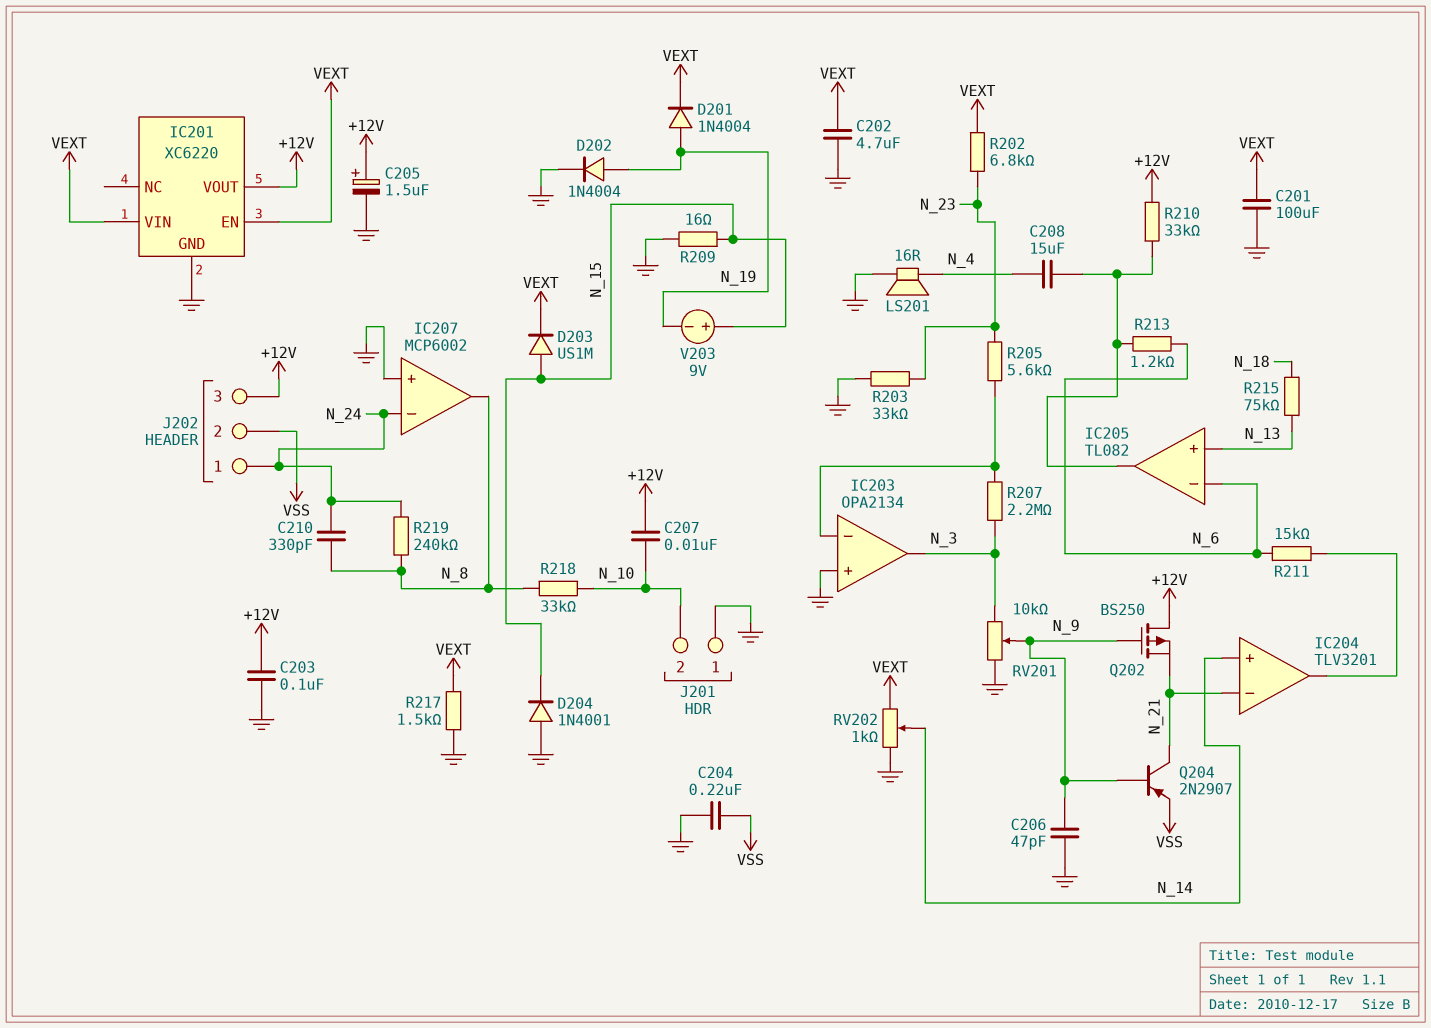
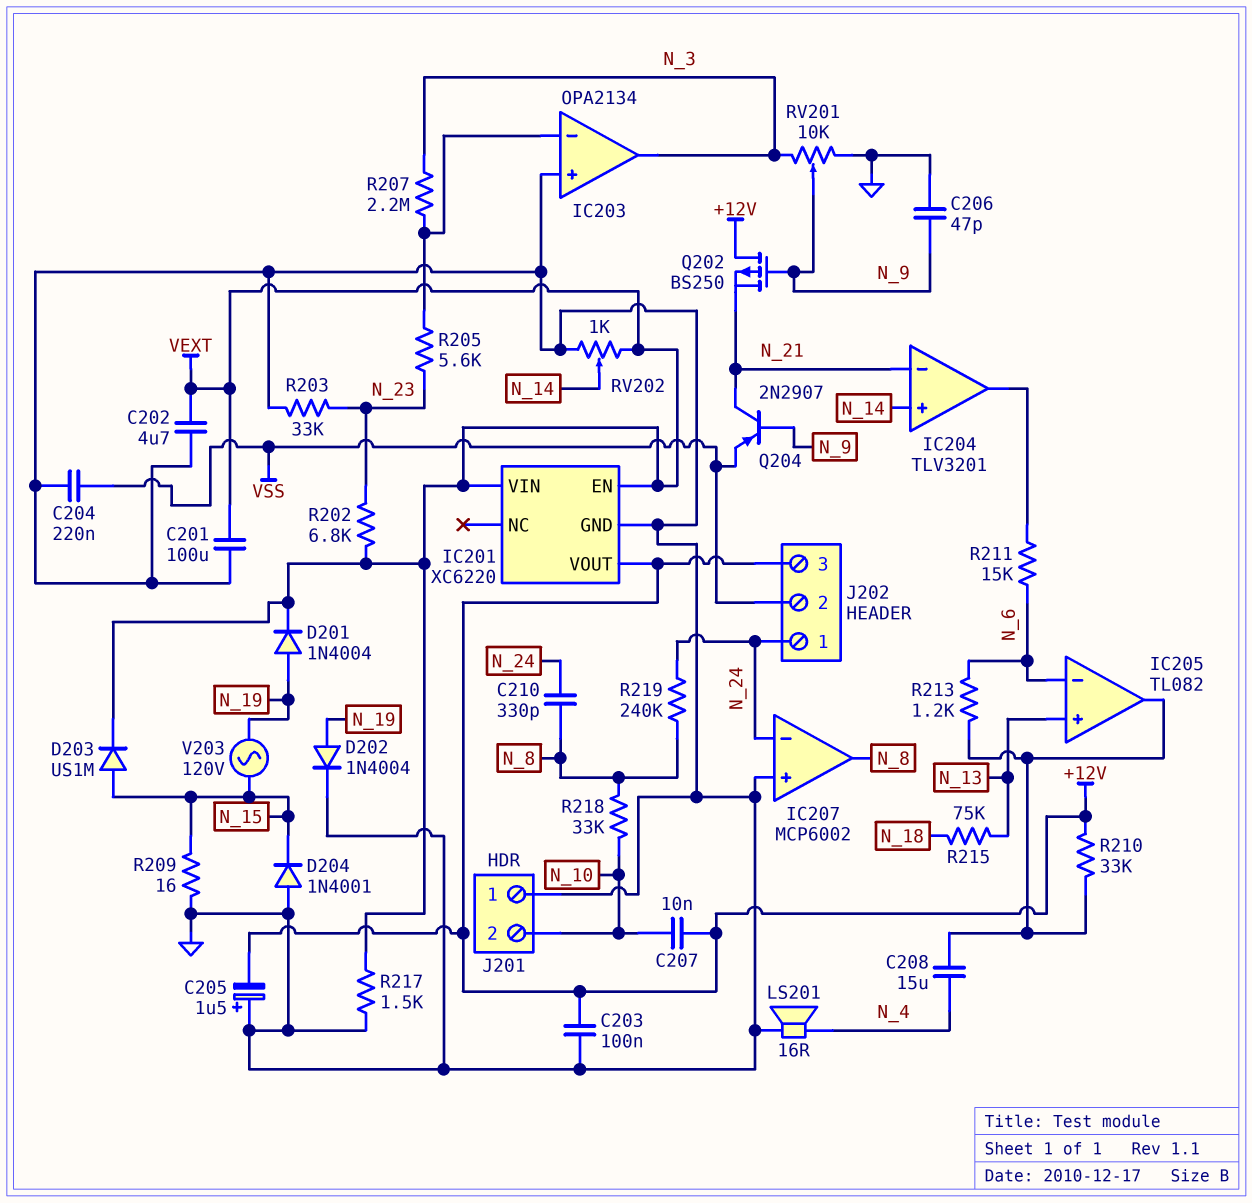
C205: 1.5uF (plus +12V, minus GND) -> 1.5uF (plus GND, minus +12V)
V203: 9V (plus N_15, minus N_19) -> AC 120V (N_15, N_19)

